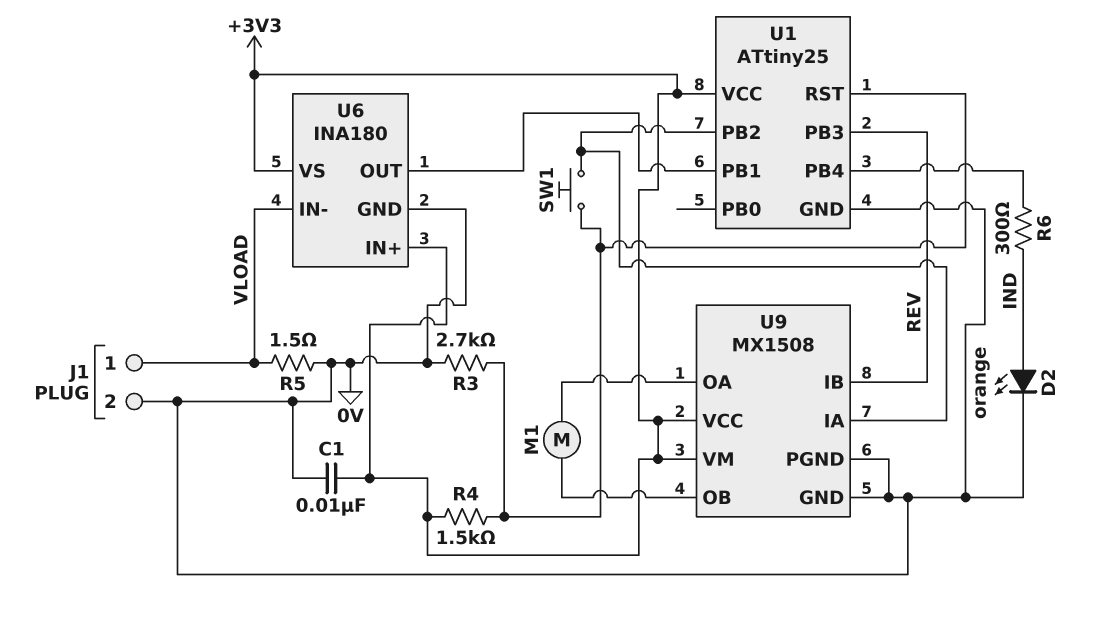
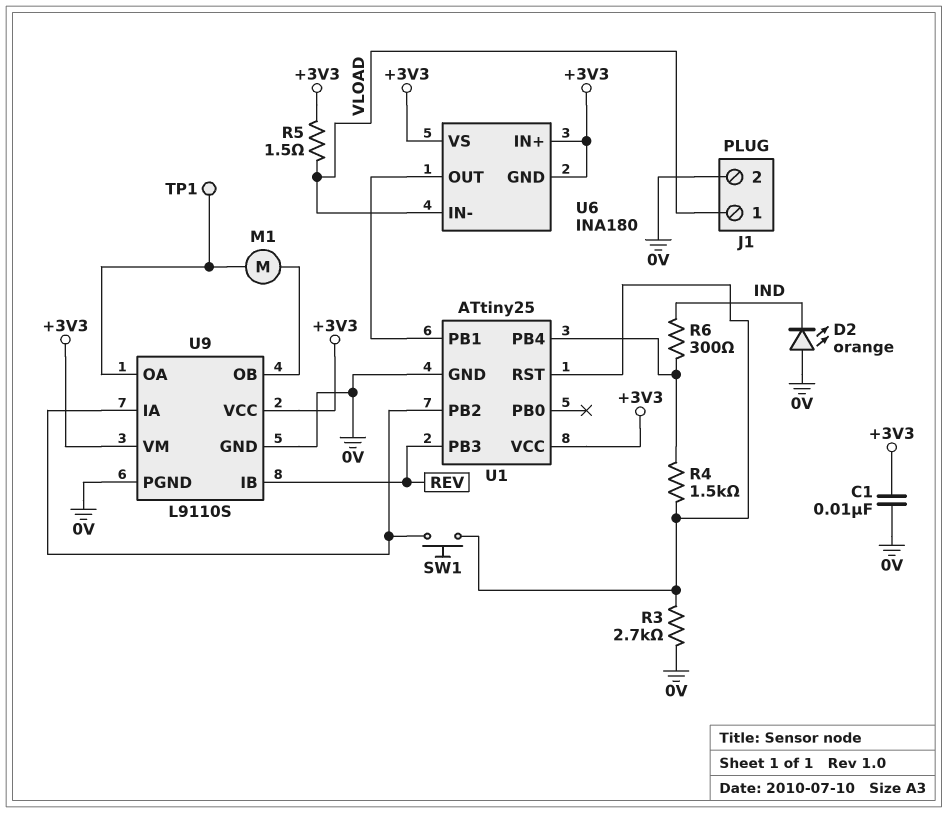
D2: LED orange (A IND, K 0V) -> LED orange (A 0V, K IND)
R4: 1.5k (+3V3, U1/RST) -> 1.5k (U1/PB4, U1/RST)
R5: 1.5 (0V, VLOAD) -> 1.5 (+3V3, VLOAD)
TP1: none -> test point (U9/OA)
U6 pin GND: 0V -> +3V3
U9: MX1508 -> L9110S

